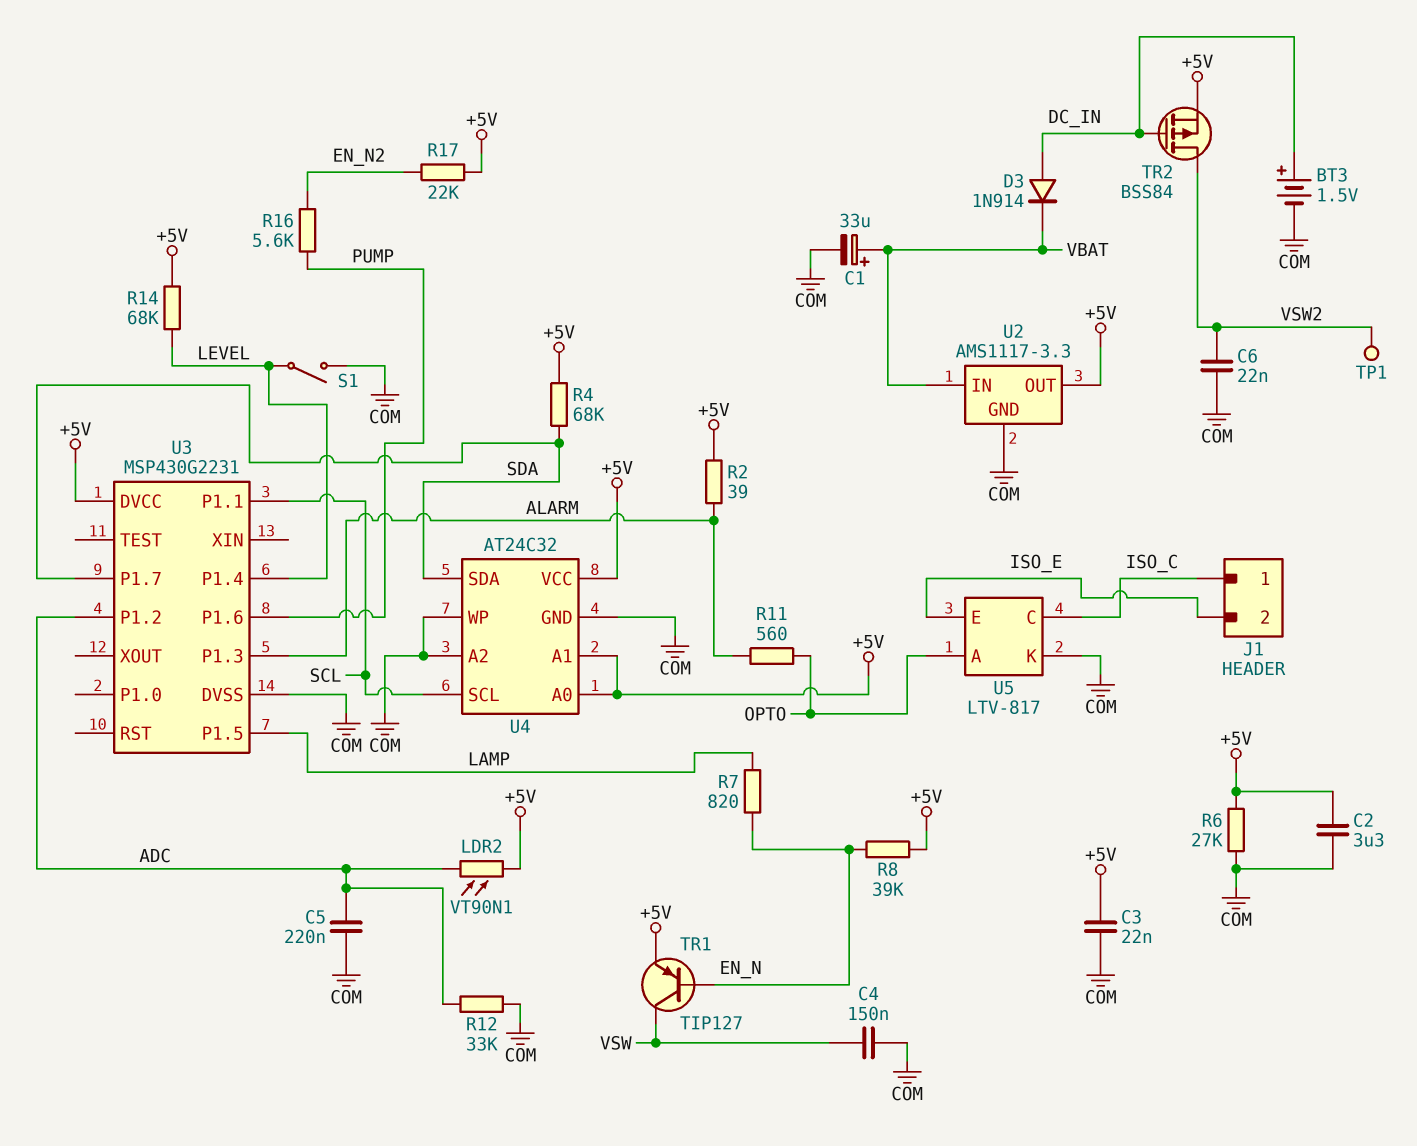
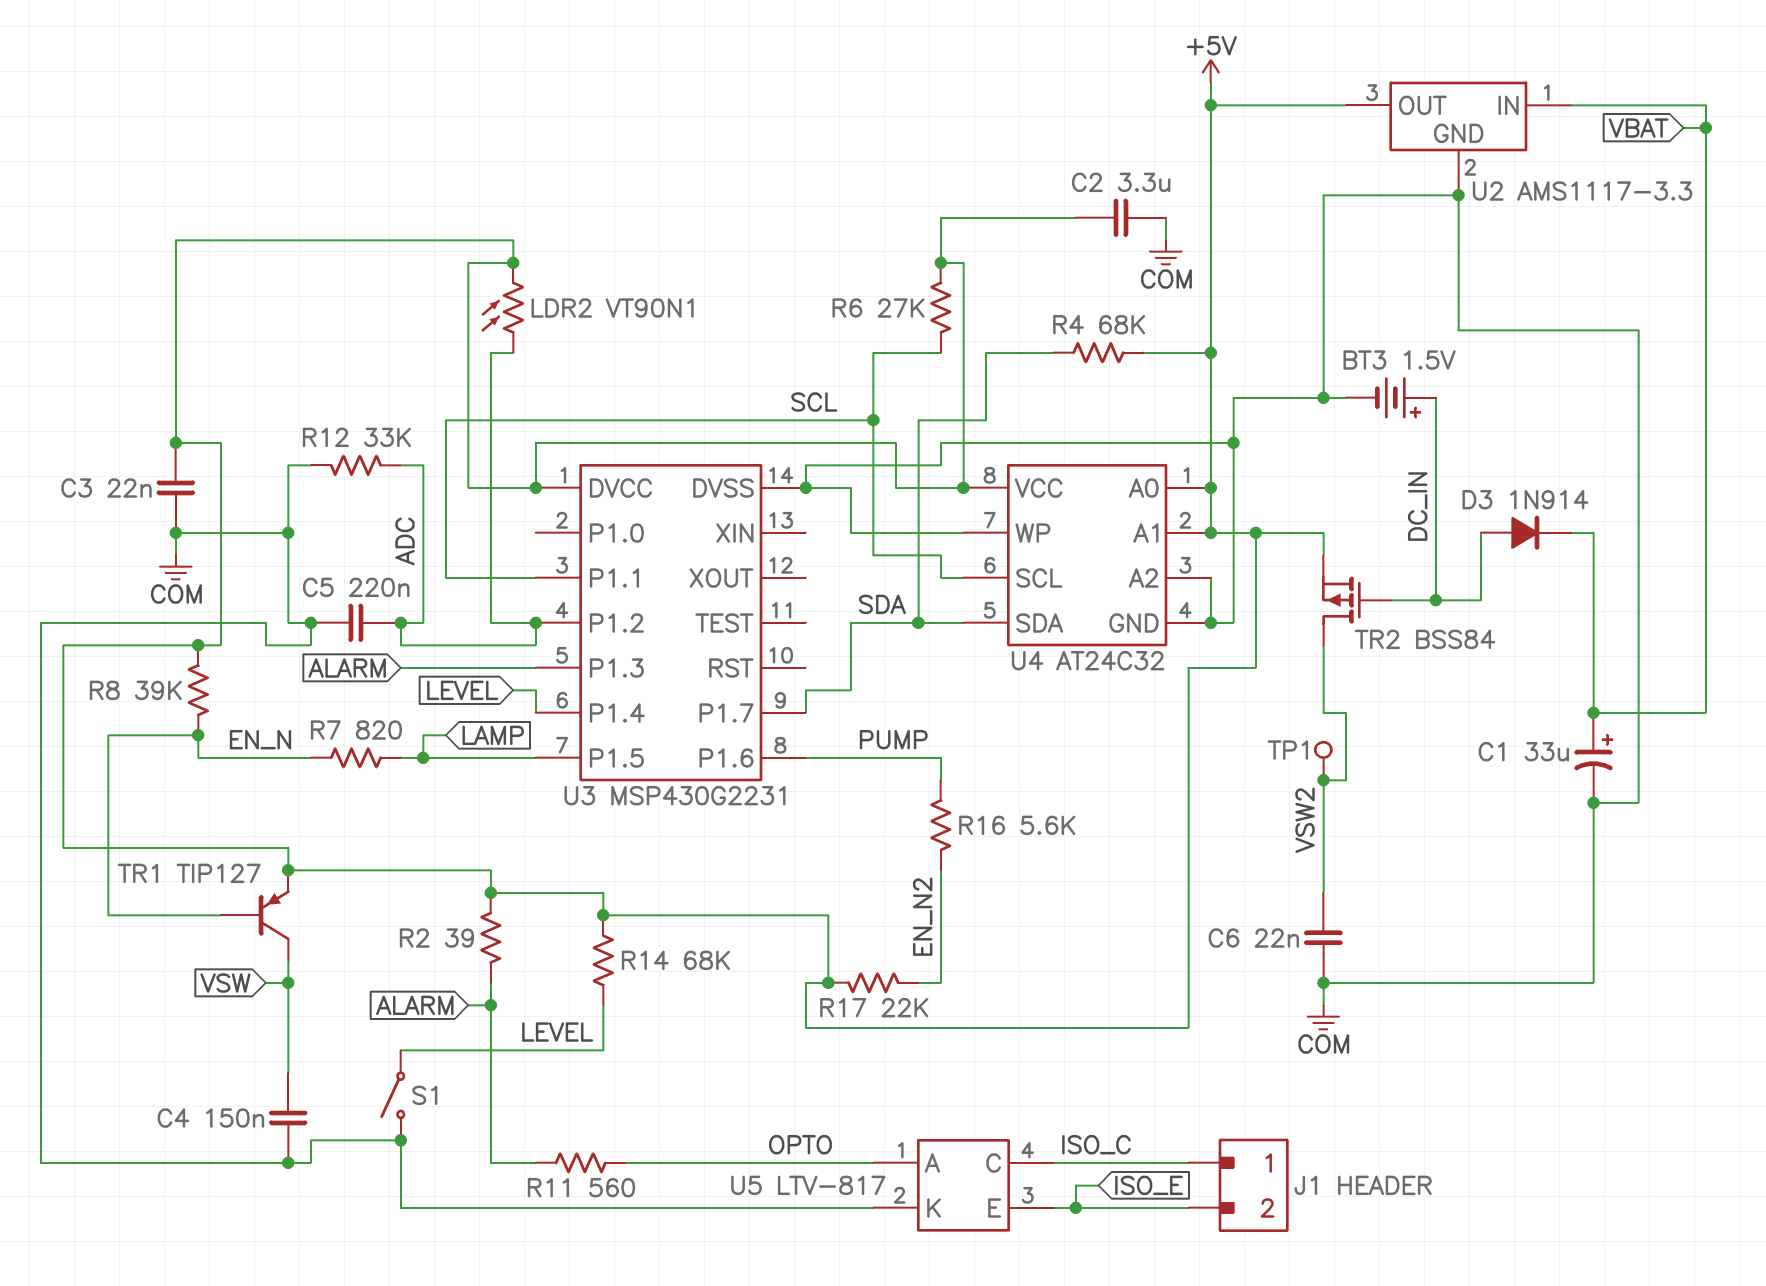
R6: 27k (+5V, COM) -> 27k (+5V, SCL)

